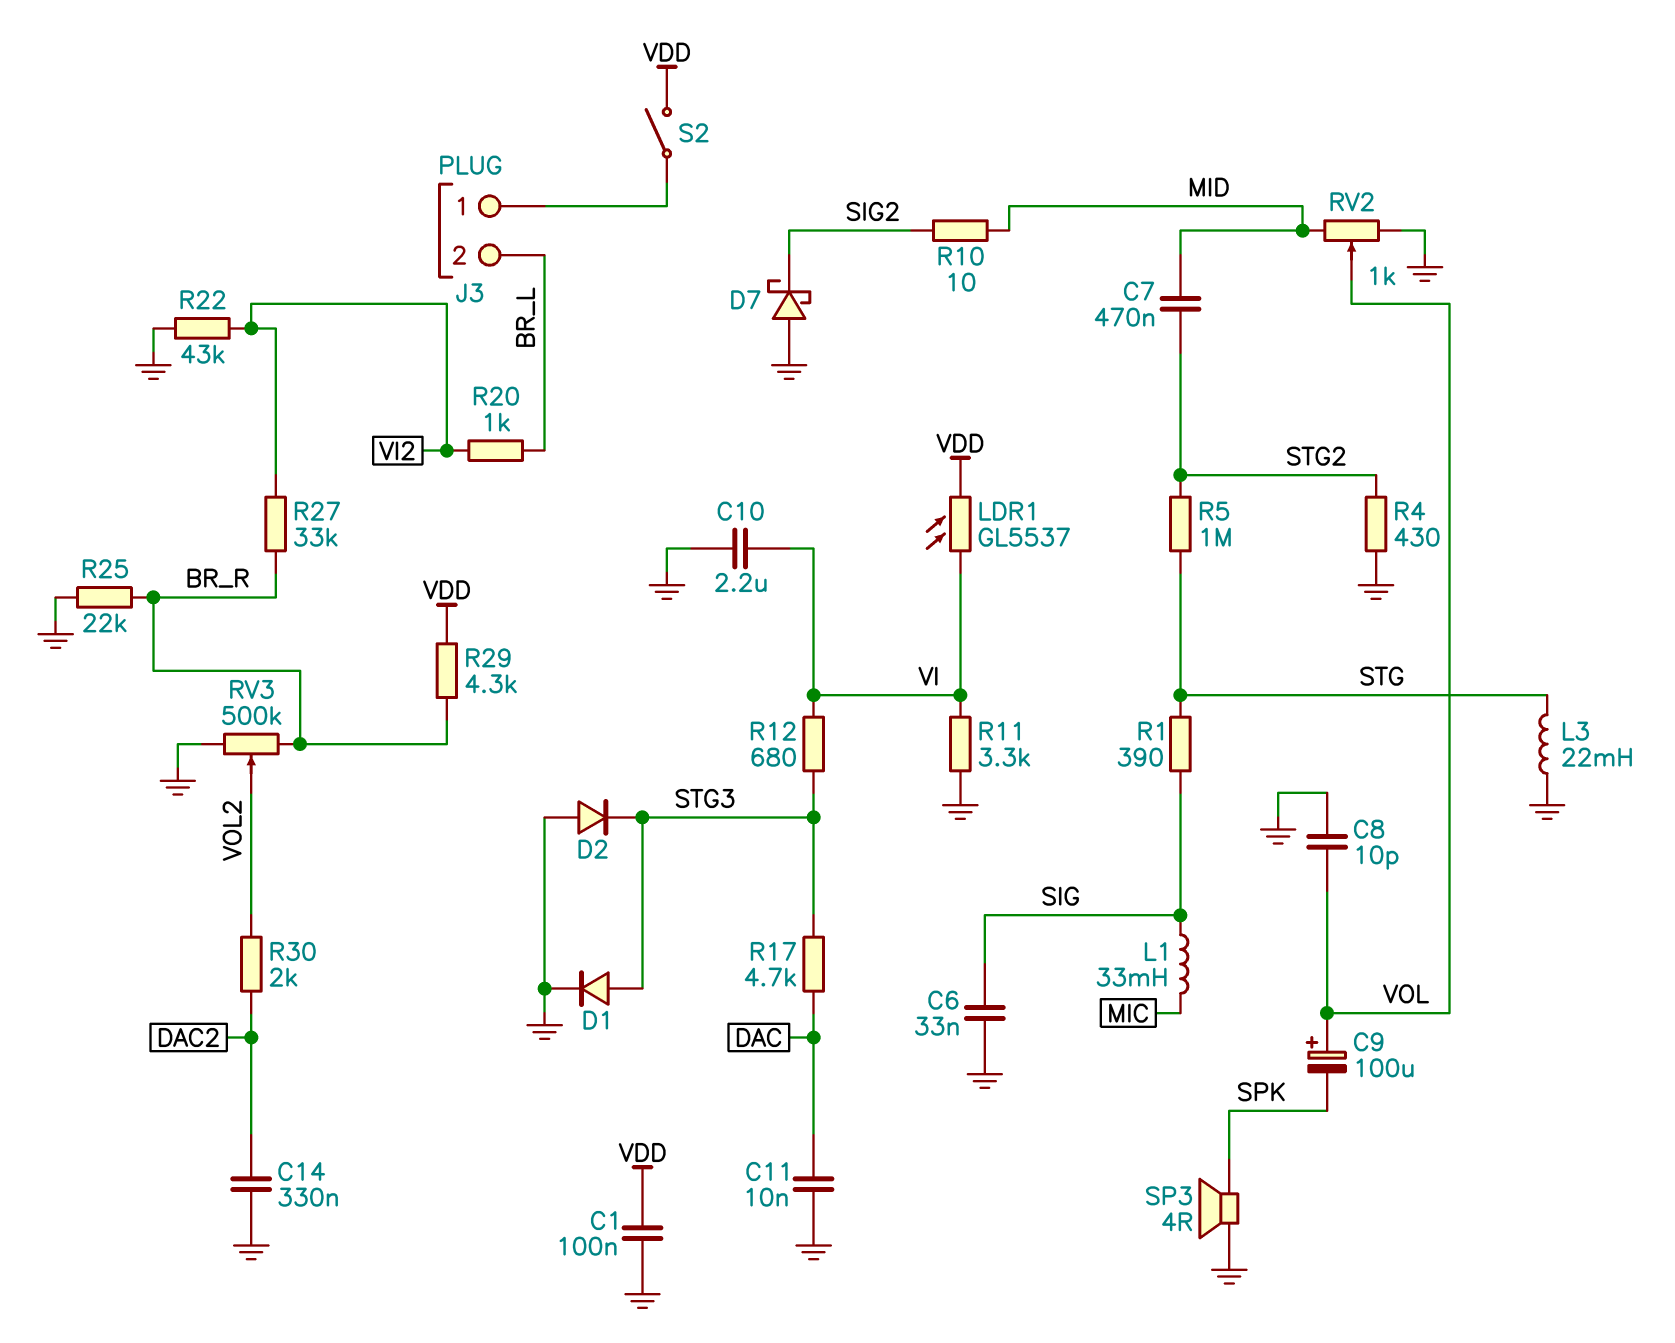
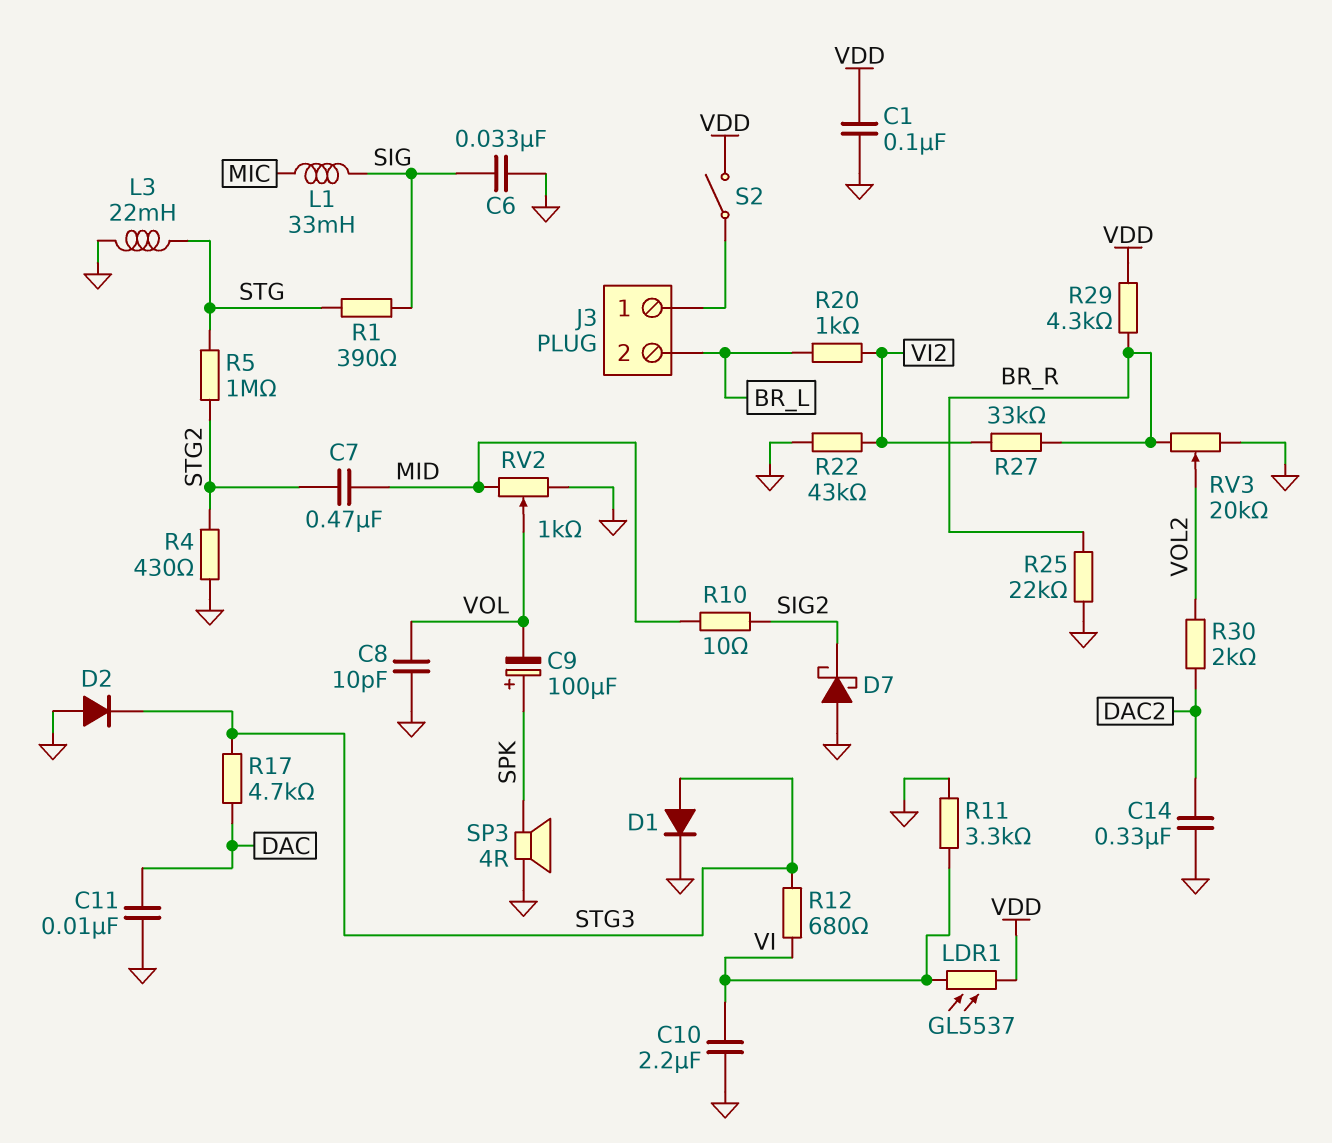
C9: 100uF (plus VOL, minus SPK) -> 100uF (plus SPK, minus VOL)
RV3: 500k (BR_R, GND, wiper VOL2) -> 20k (BR_R, GND, wiper VOL2)

